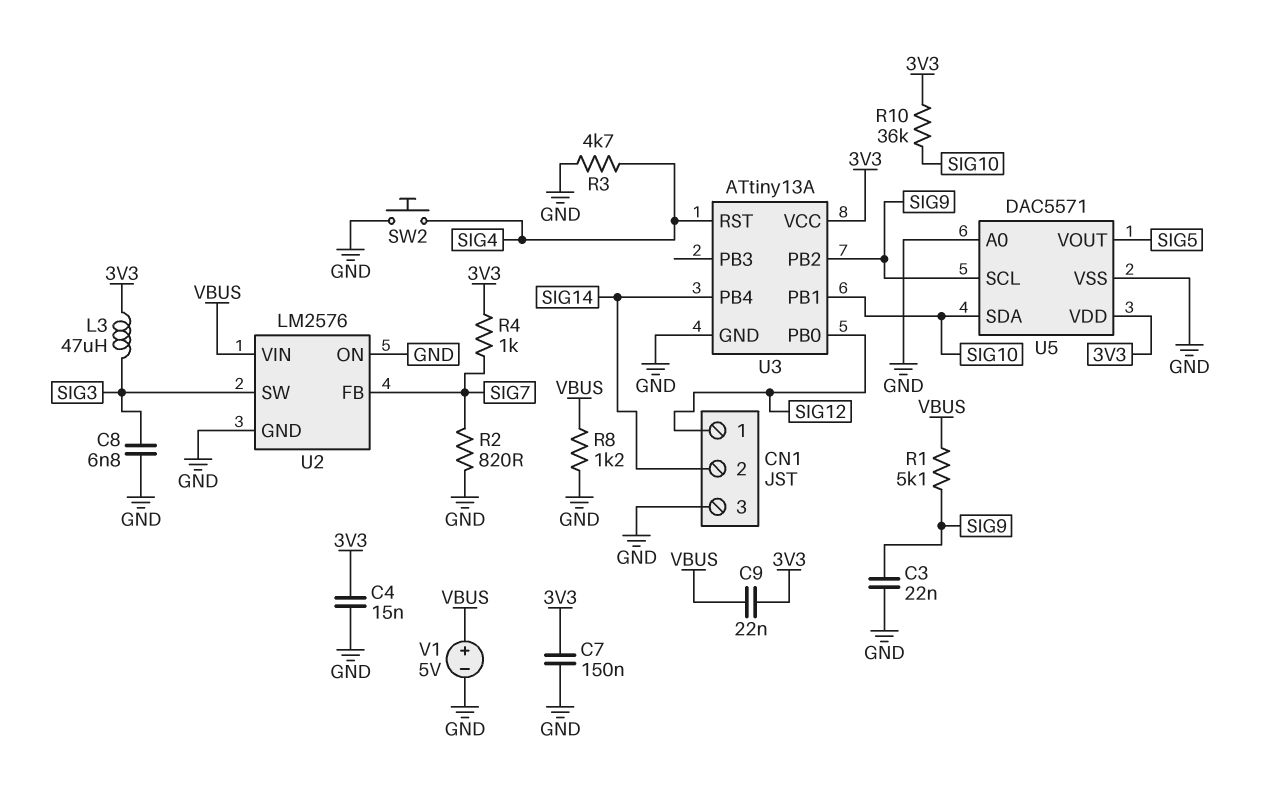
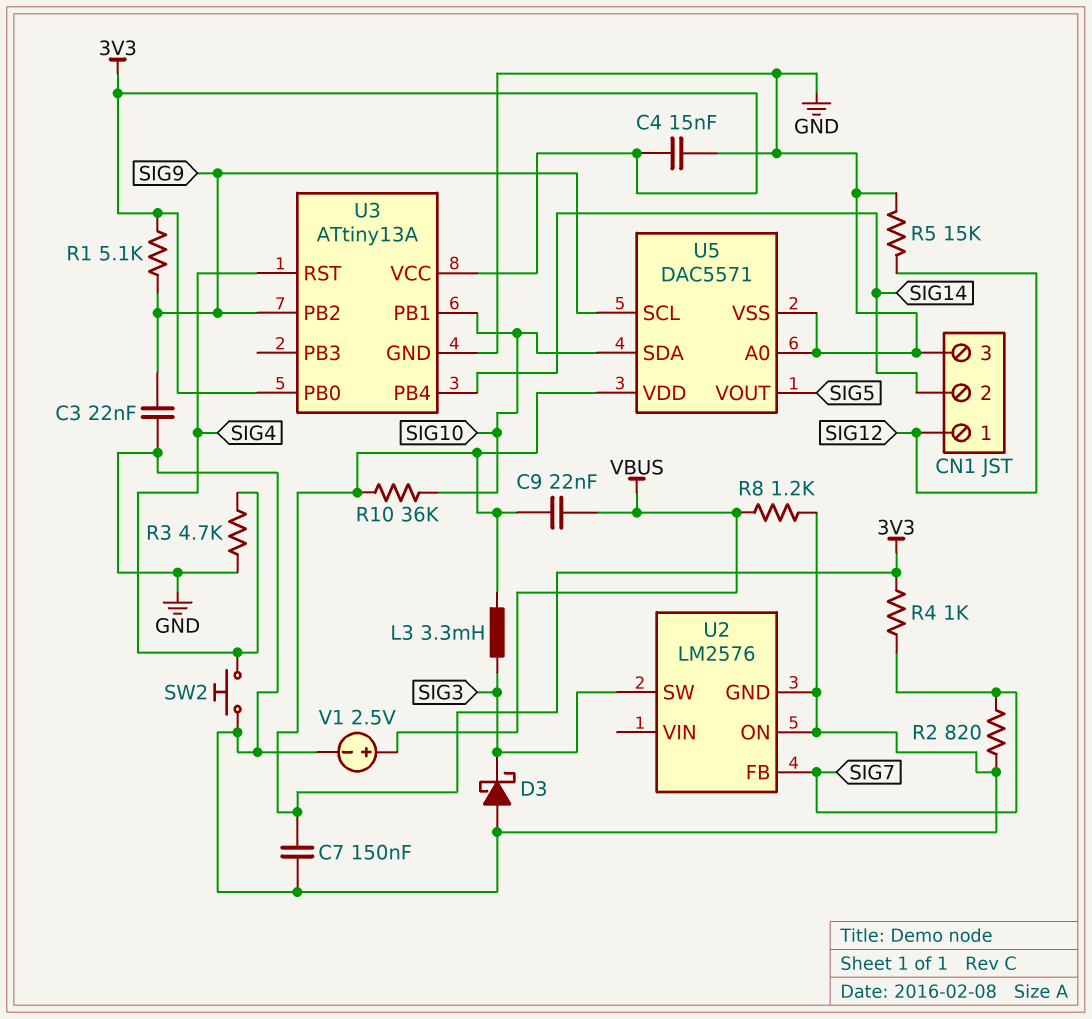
C8: 6.8nF (GND, SIG3) -> none
D3: none -> schottky (A GND, K SIG3)
L3: 47uH (3V3, SIG3) -> 3.3mH (3V3, SIG3)
R1: 5.1k (SIG9, VBUS) -> 5.1k (3V3, SIG9)
R5: none -> 15k (GND, SIG12)
U2 pin VIN: VBUS -> none
U3 pin PB0: SIG12 -> 3V3
V1: 5V (plus VBUS, minus GND) -> 2.5V (plus VBUS, minus GND)

